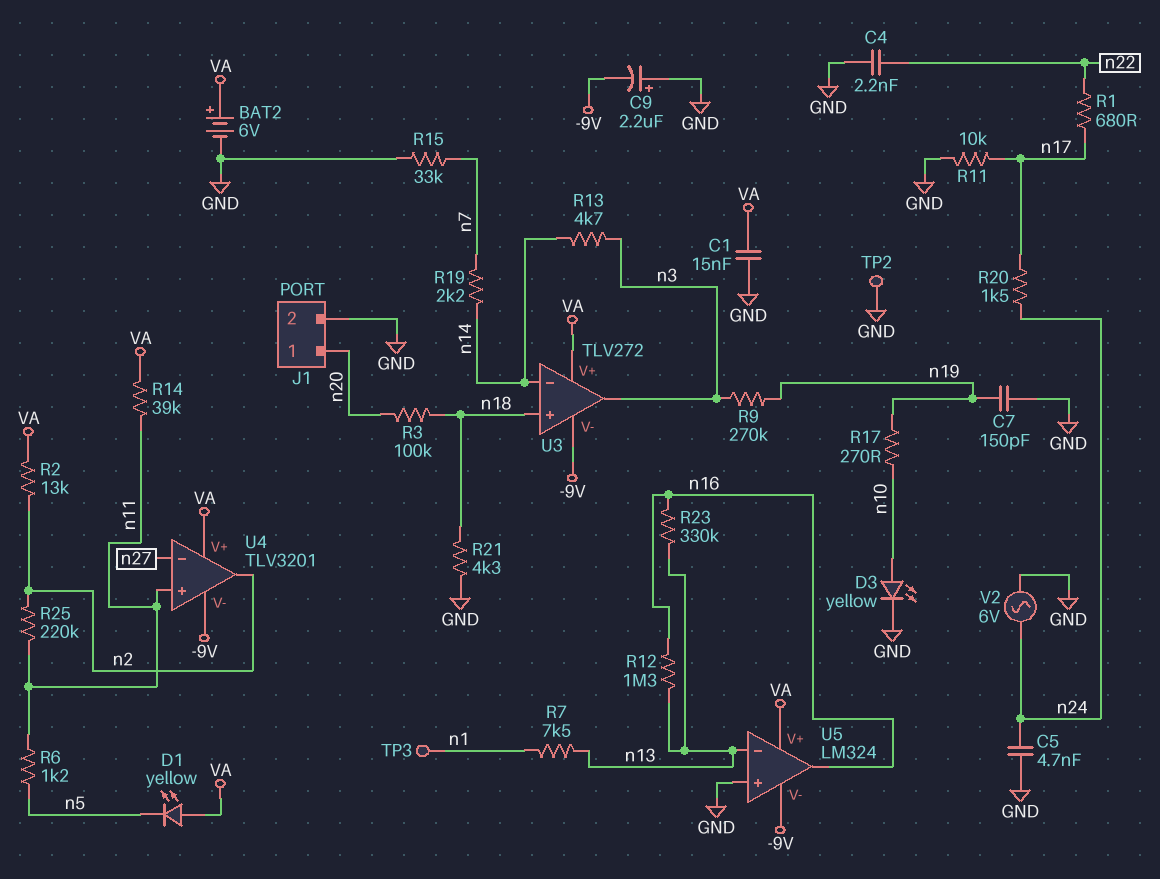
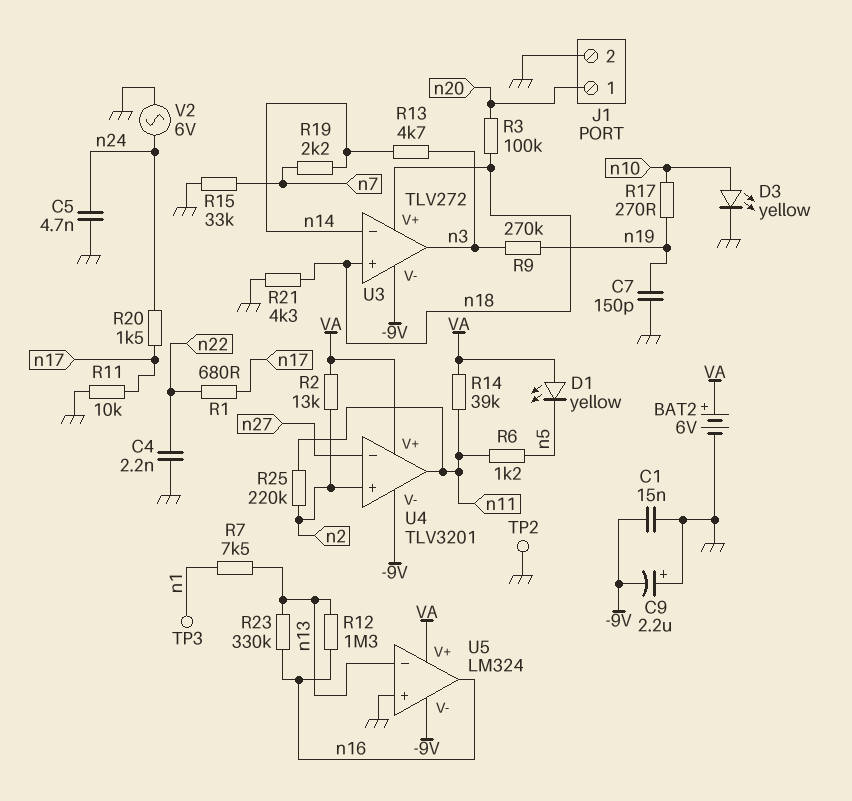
C1: 15nF (GND, VA) -> 15nF (-9V, GND)
U3 pin V+: VA -> n18
U4 pin in+: n11 -> n2
U4 pin out: n2 -> n11

